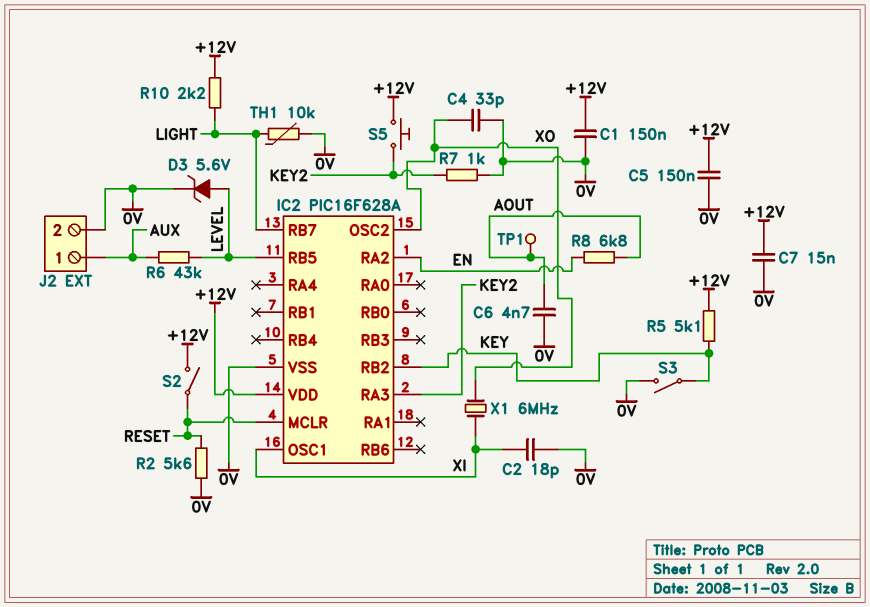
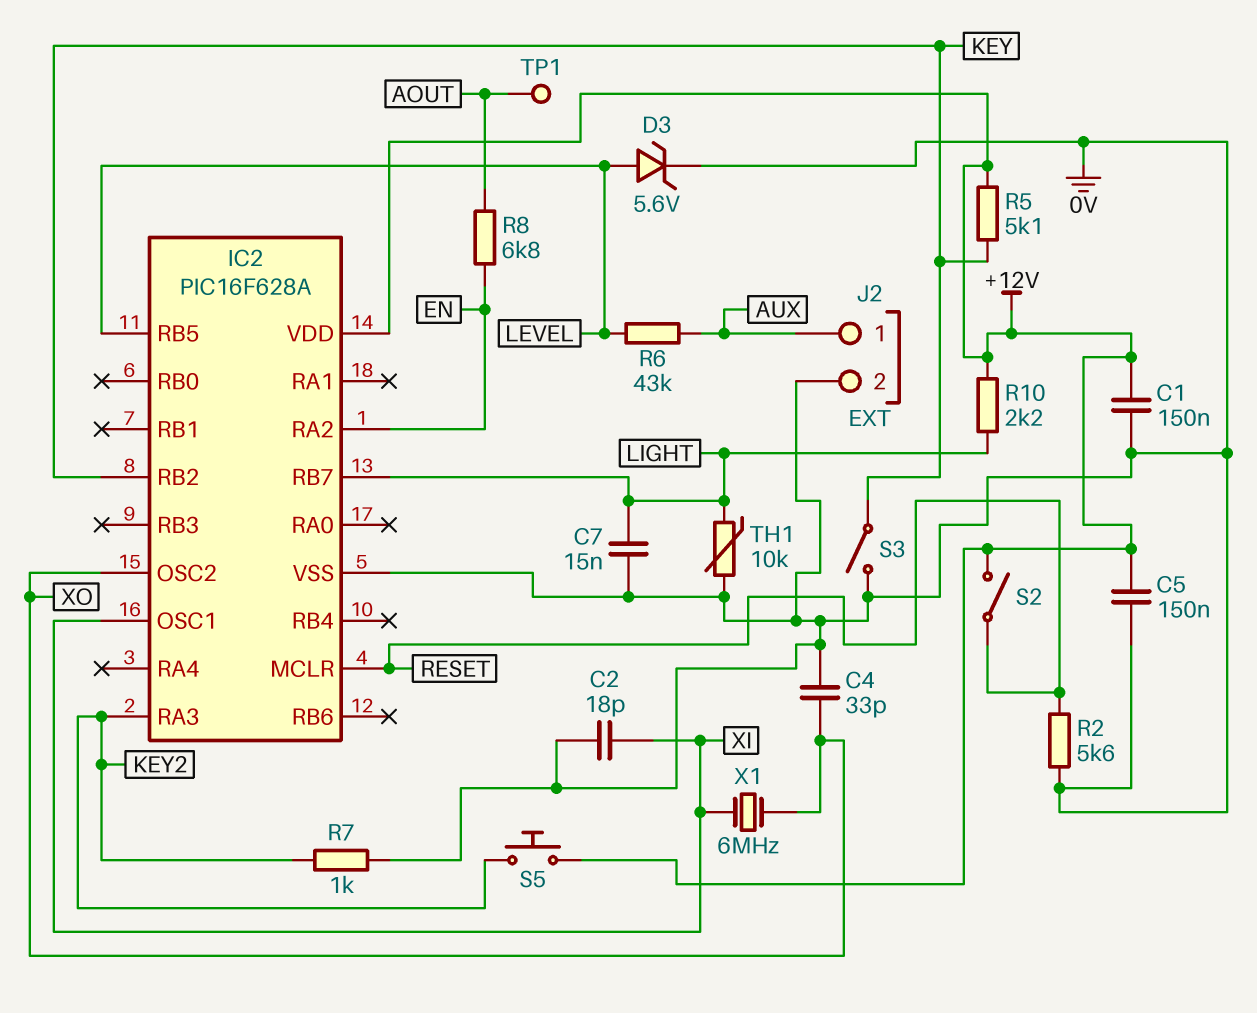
C6: 4.7nF (0V, AOUT) -> none
C7: 15nF (+12V, 0V) -> 15nF (0V, LIGHT)

